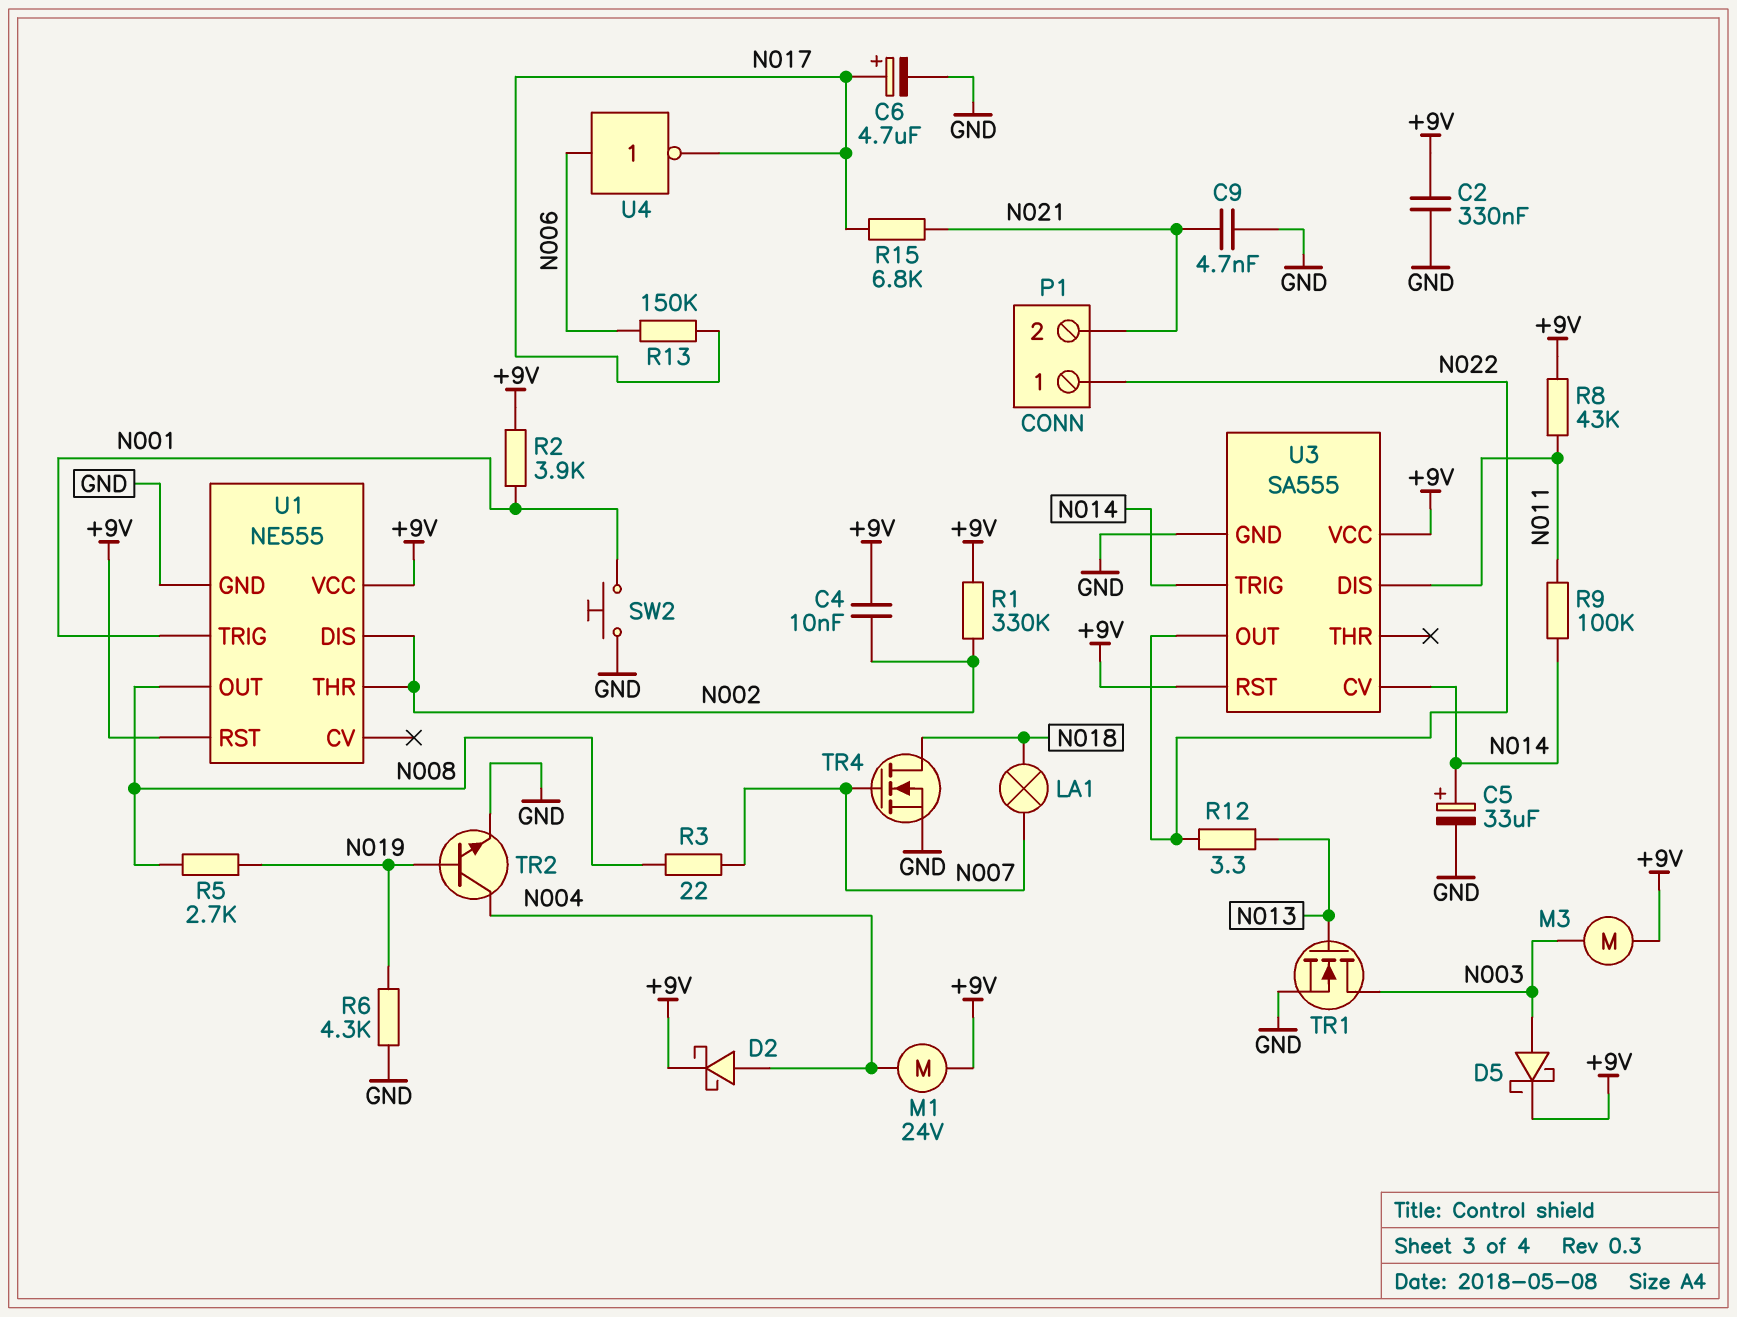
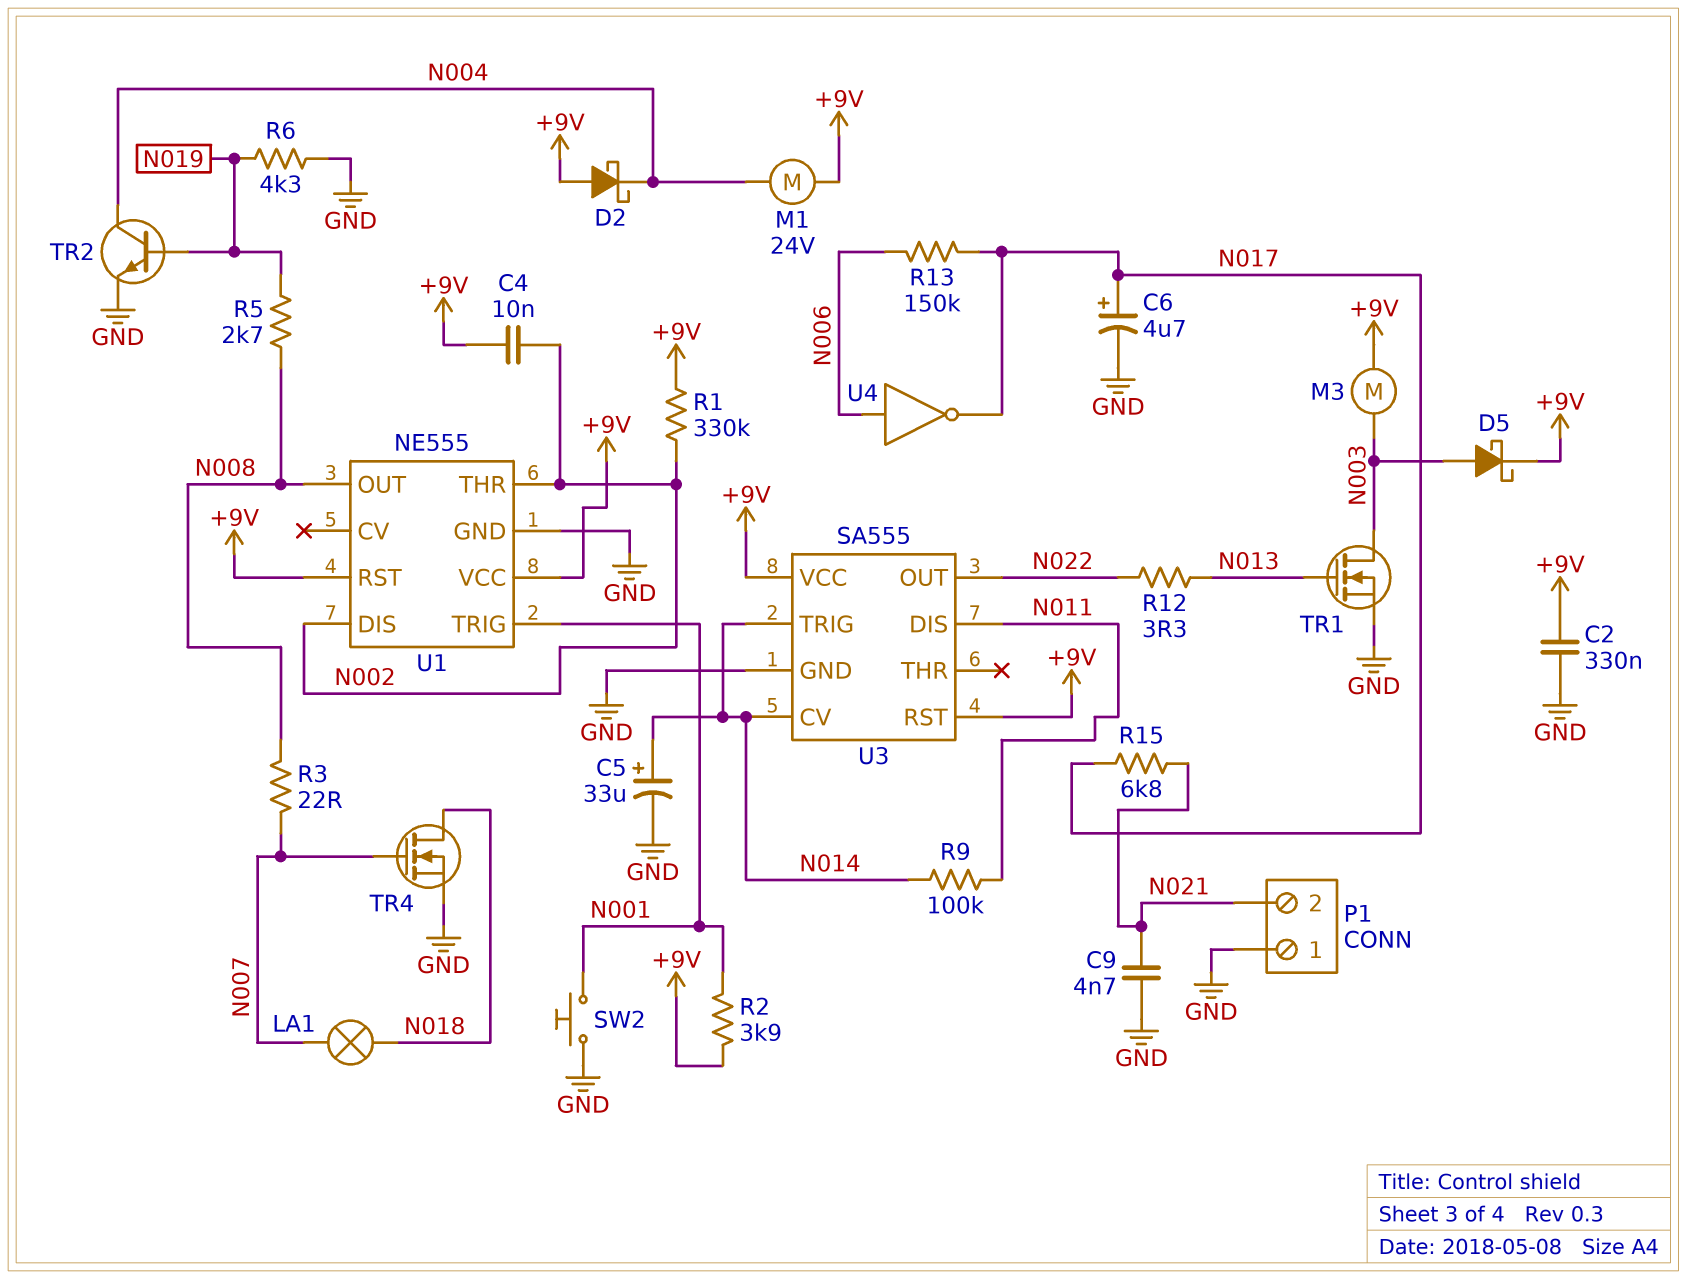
D2: schottky (A N004, K +9V) -> schottky (A +9V, K N004)
P1 pin 1: N022 -> GND
R8: 43k (+9V, N011) -> none

